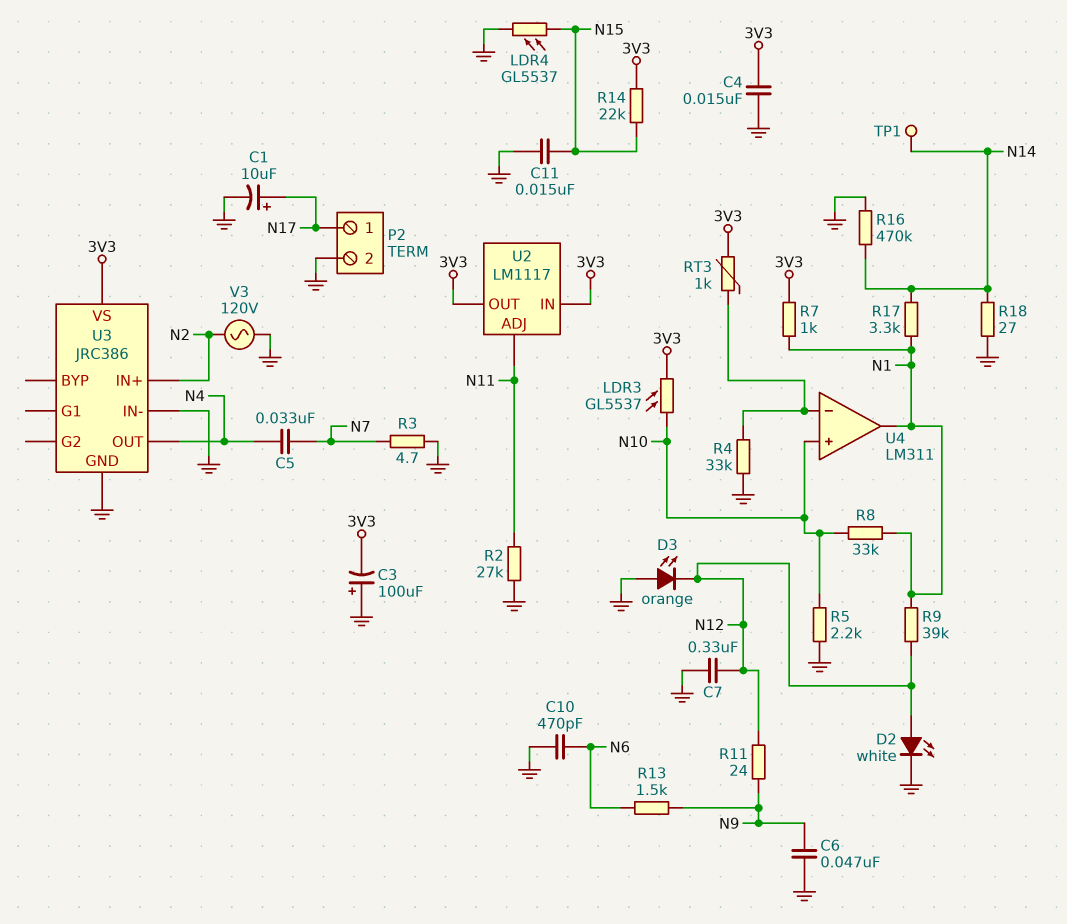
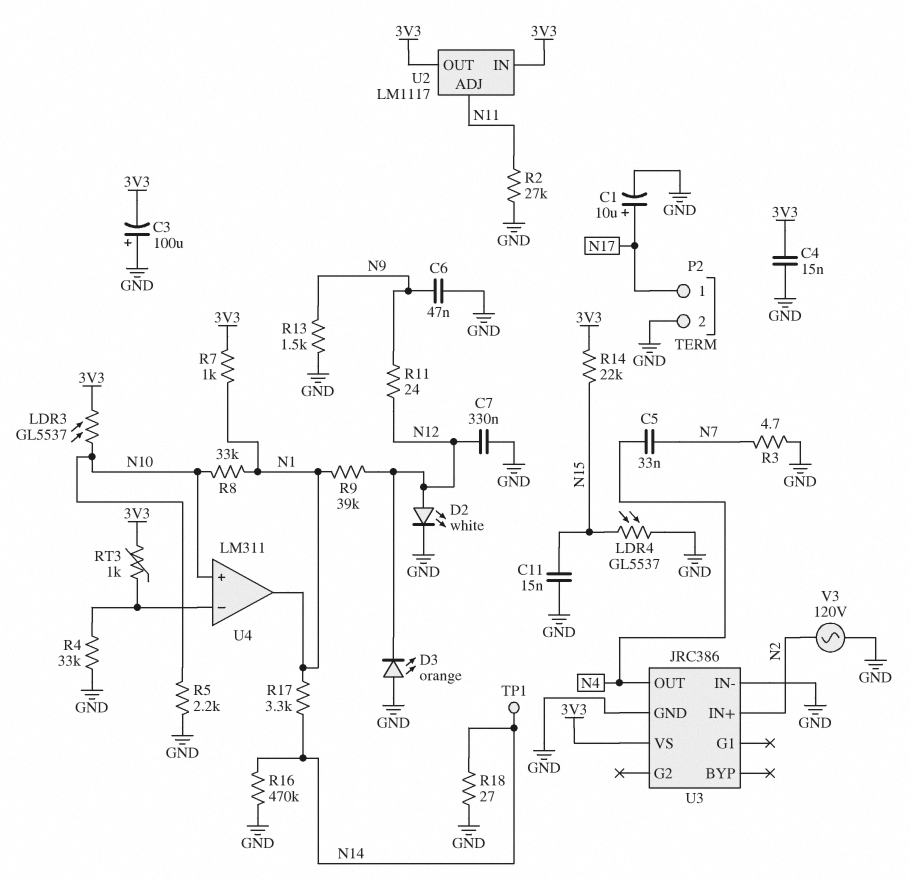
C10: 470pF (GND, N6) -> none
R13: 1.5k (N6, N9) -> 1.5k (GND, N9)

